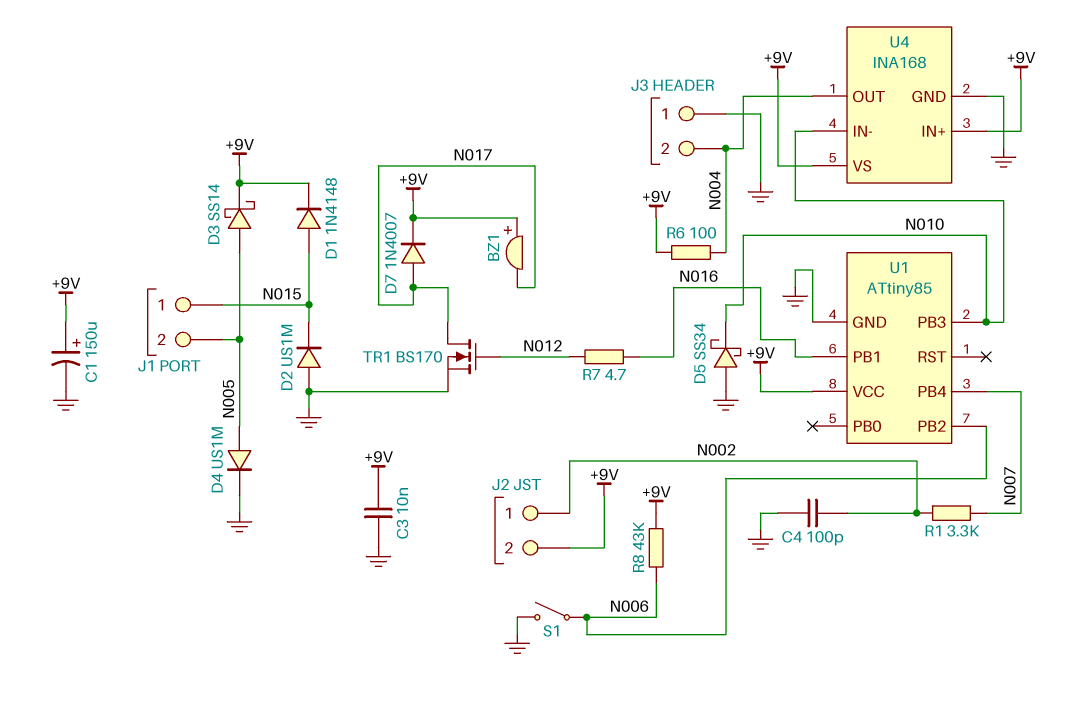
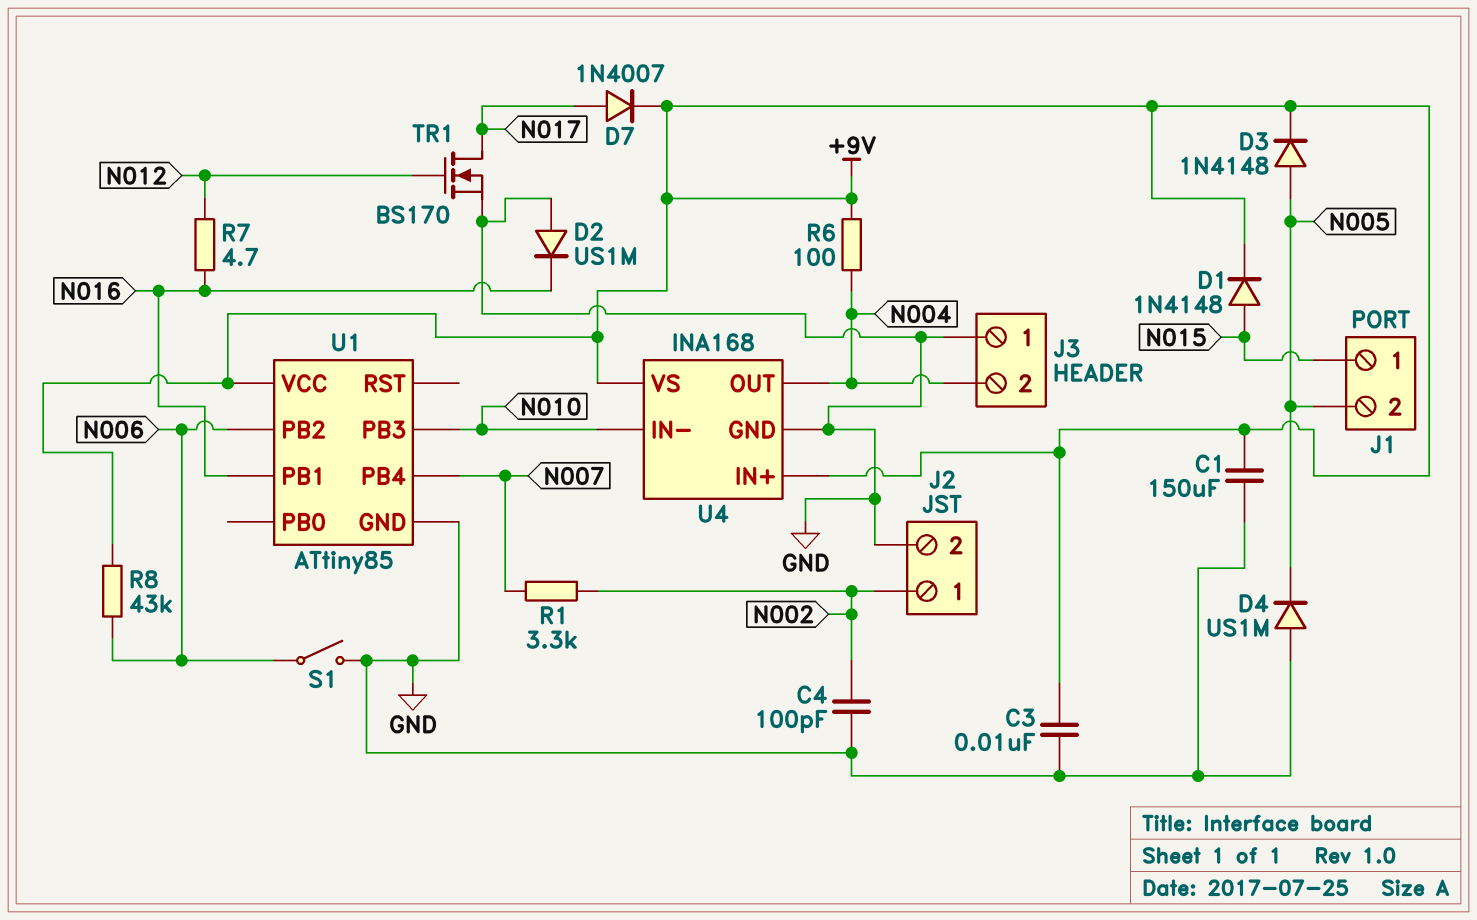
BZ1: buzzer (plus +9V, minus N017) -> none
C1: 150uF (plus +9V, minus GND) -> 150uF (+9V, GND)
D2: diode US1M (A GND, K N015) -> diode US1M (A GND, K N016)
D3: schottky SS14 (A N005, K +9V) -> diode 1N4148 (A N005, K +9V)
D4: diode US1M (A N005, K GND) -> diode US1M (A GND, K N005)
D5: schottky SS34 (A GND, K N010) -> none
J2 pin 2: +9V -> GND

